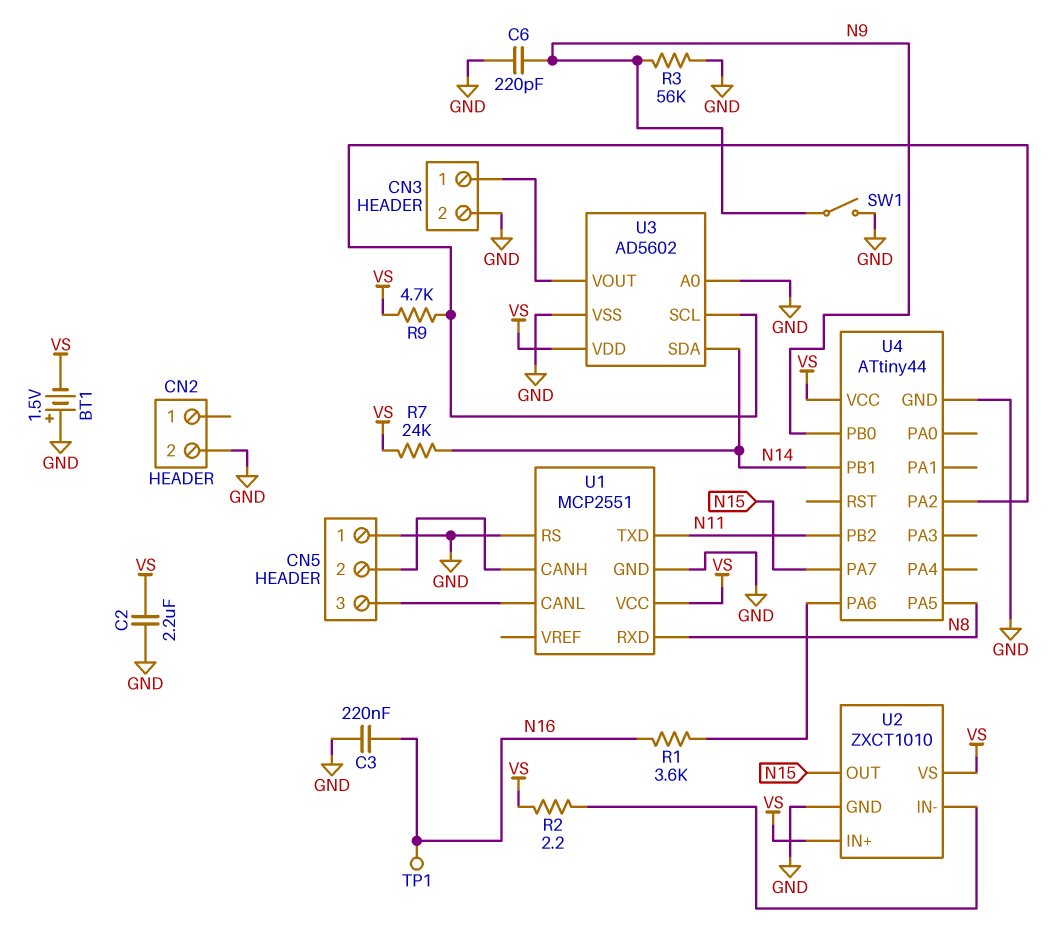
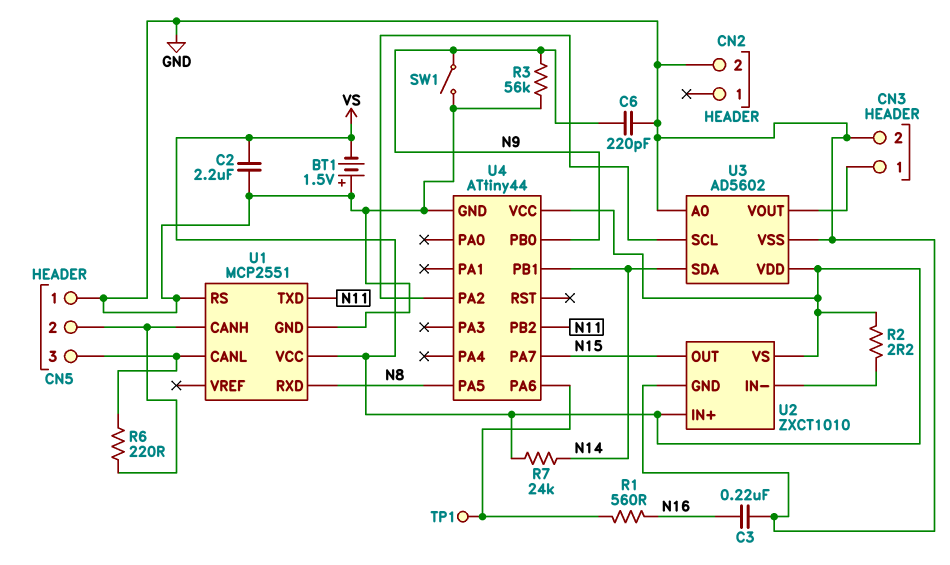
R1: 3.6k (N16, U4/PA6) -> 560 (N16, U4/PA6)
R6: none -> 220 (CN5/2, CN5/3)
R9: 4.7k (U3/SCL, VS) -> none
TP1: test point (N16) -> test point (U4/PA6)

